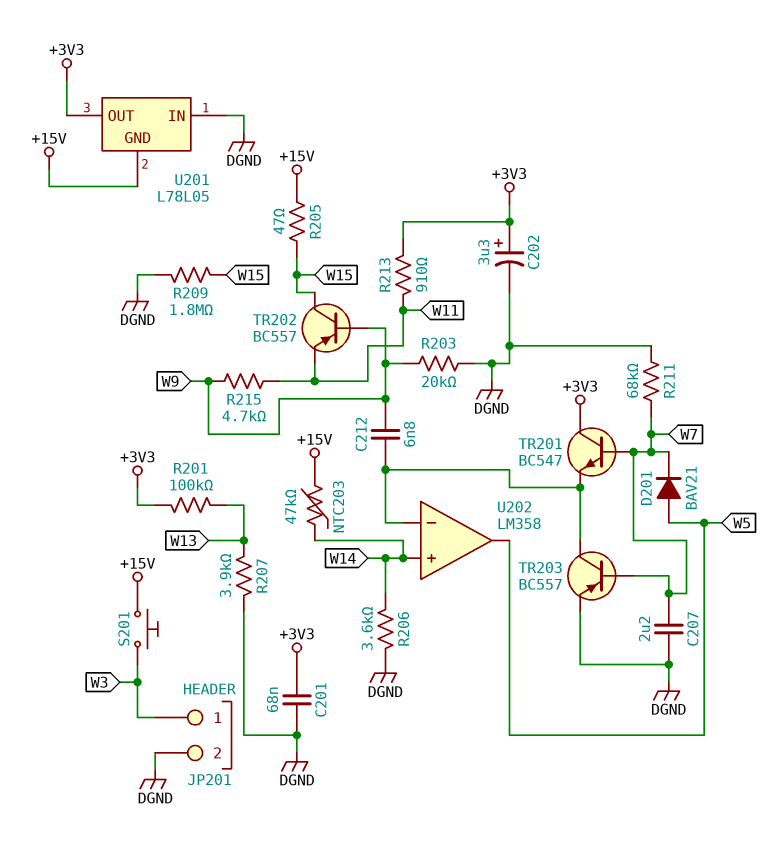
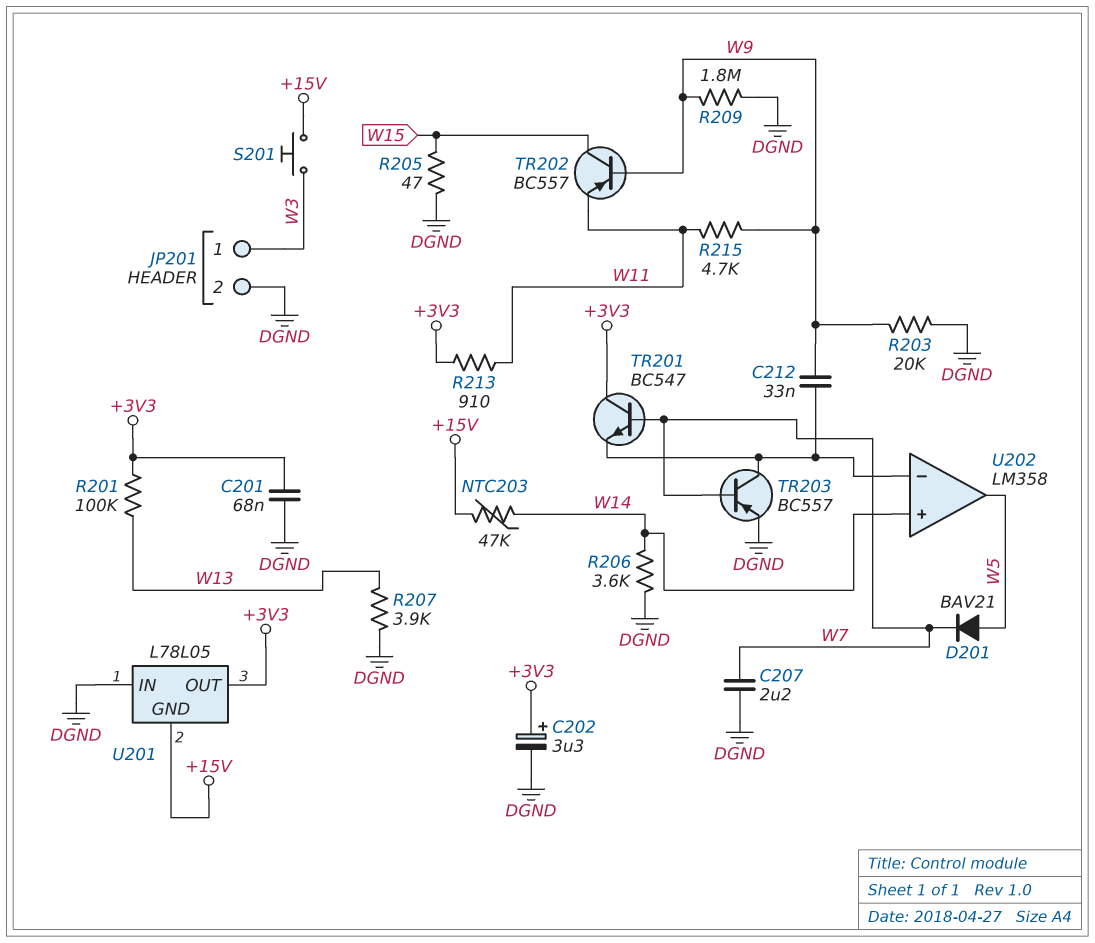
C212: 6.8nF (U202/in-, W9) -> 33nF (U202/in-, W9)
R205: 47 (+15V, W15) -> 47 (DGND, W15)
R209: 1.8M (DGND, W15) -> 1.8M (DGND, W9)
R211: 68k (DGND, W7) -> none

